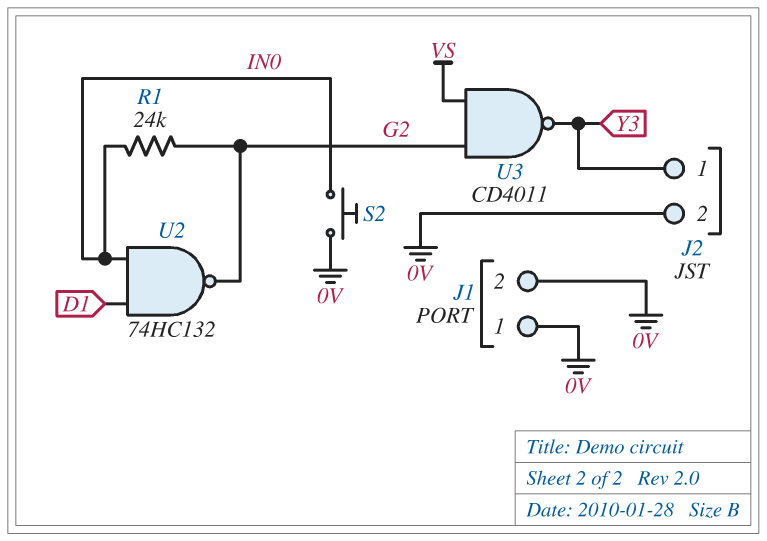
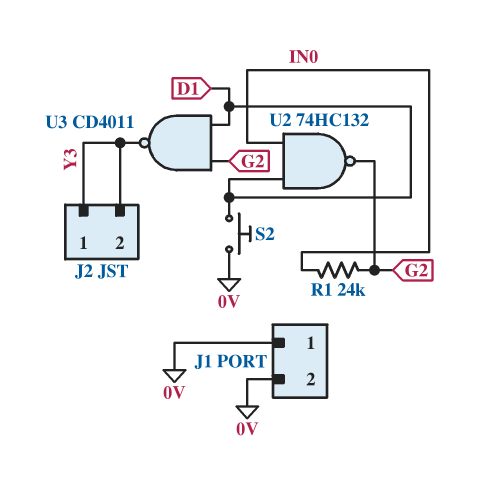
J2 pin 2: 0V -> Y3
S2: button (0V, IN0) -> button (0V, D1)
U3: NAND CD4011 (in G2, in VS, out Y3) -> NAND CD4011 (in D1, in G2, out Y3)

